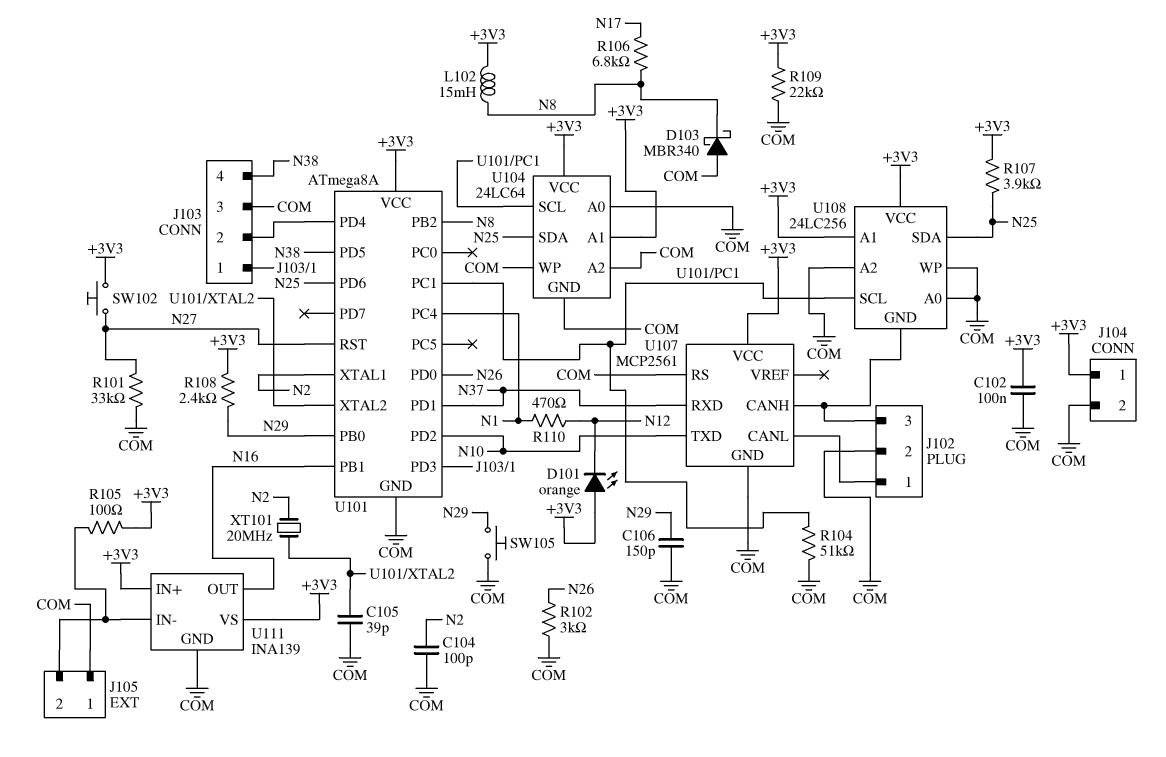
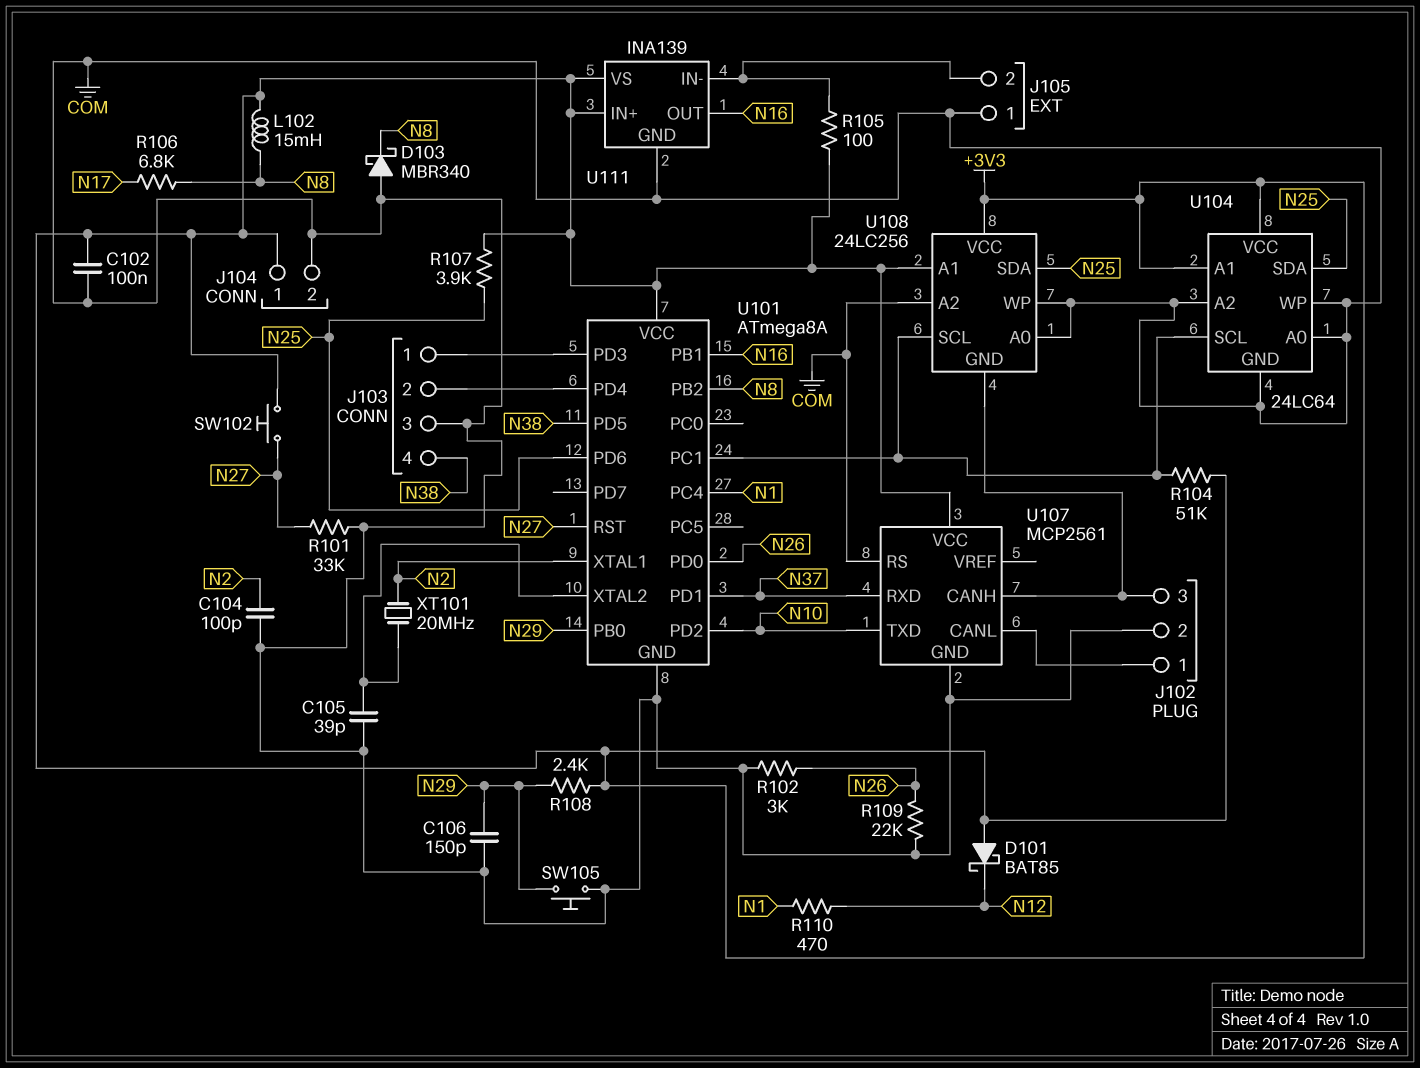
D101: LED orange (A +3V3, K N12) -> schottky BAT85 (A +3V3, K N12)
R104: 51k (COM, U101/PC1) -> 51k (+3V3, U101/PC1)
R109: 22k (+3V3, COM) -> 22k (COM, N26)

